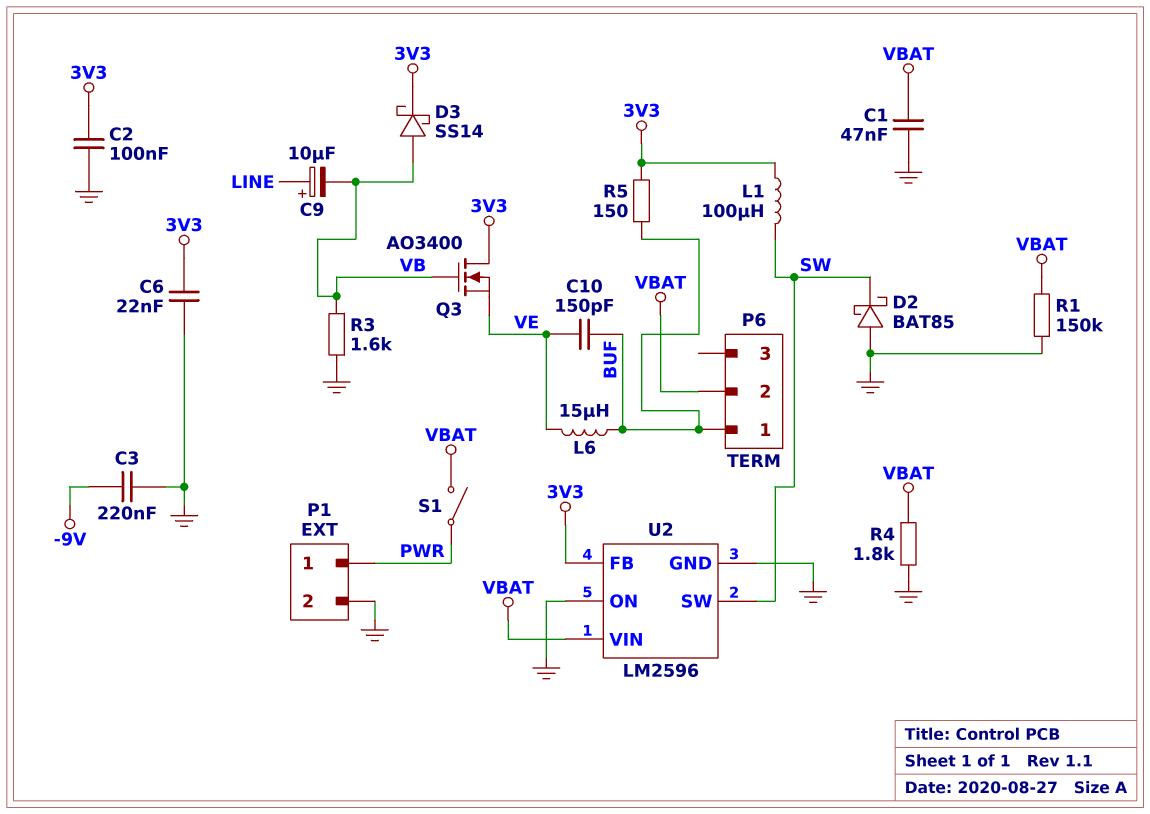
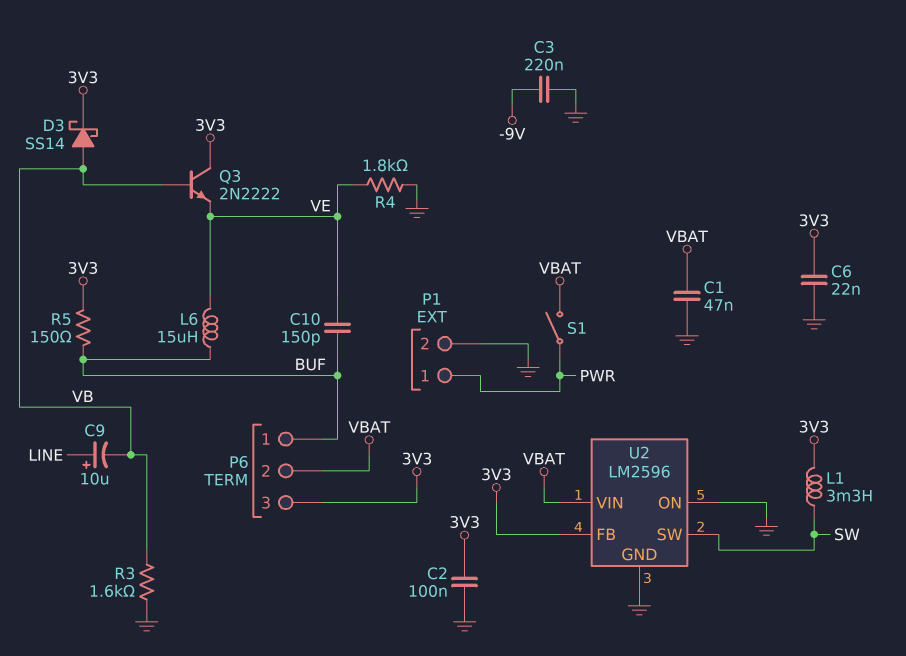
D2: schottky BAT85 (A GND, K SW) -> none
L1: 100uH (3V3, SW) -> 3.3mH (3V3, SW)
P6 pin 3: none -> 3V3
Q3: NMOS AO3400 (G VB, D 3V3, S VE) -> NPN 2N2222 (B VB, C 3V3, E VE)
R1: 150k (GND, VBAT) -> none
R4: 1.8k (GND, VBAT) -> 1.8k (GND, VE)

